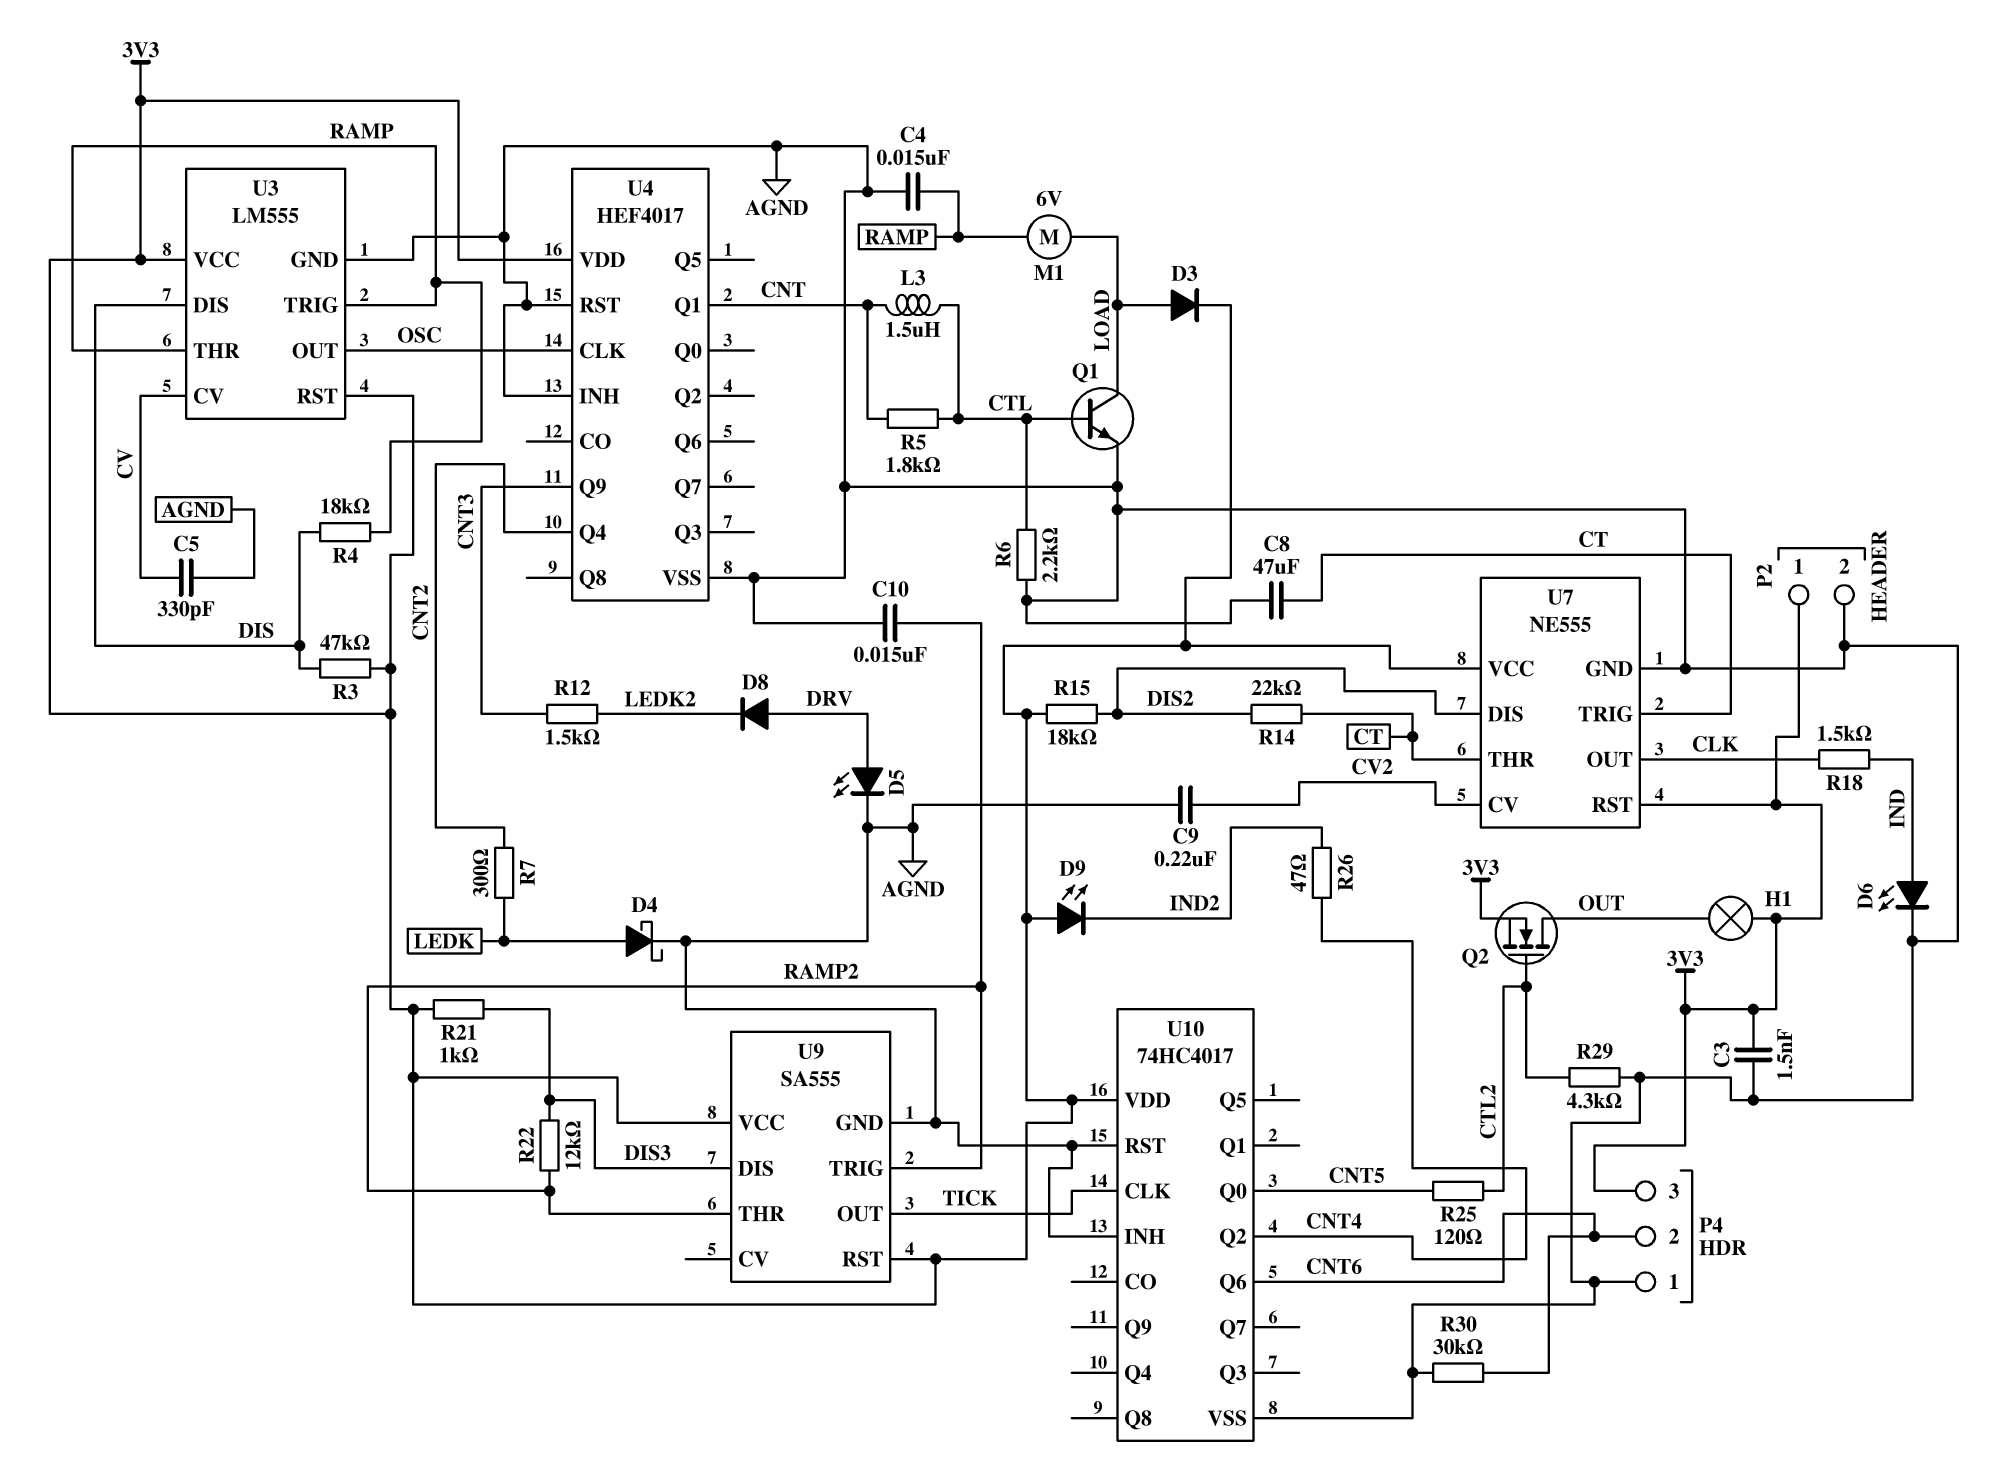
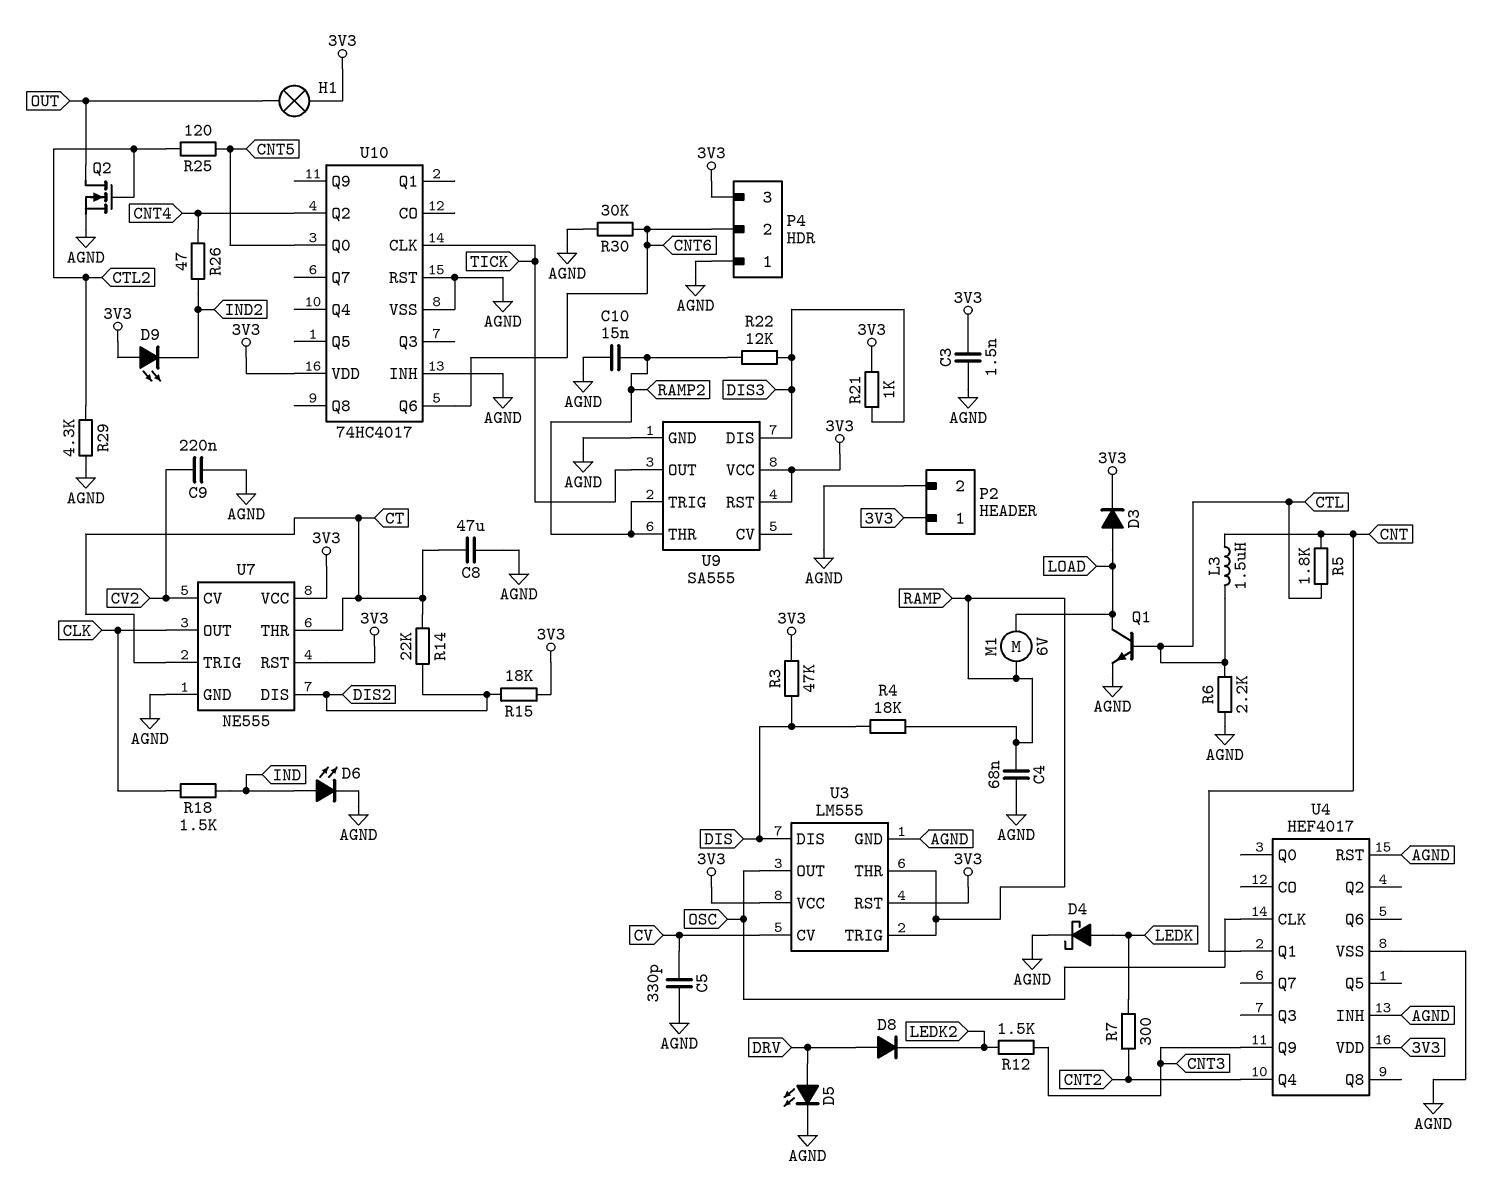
C4: 15nF (AGND, RAMP) -> 68nF (AGND, RAMP)
Q2: NMOS (G CTL2, D OUT, S 3V3) -> NMOS (G CTL2, D OUT, S AGND)

